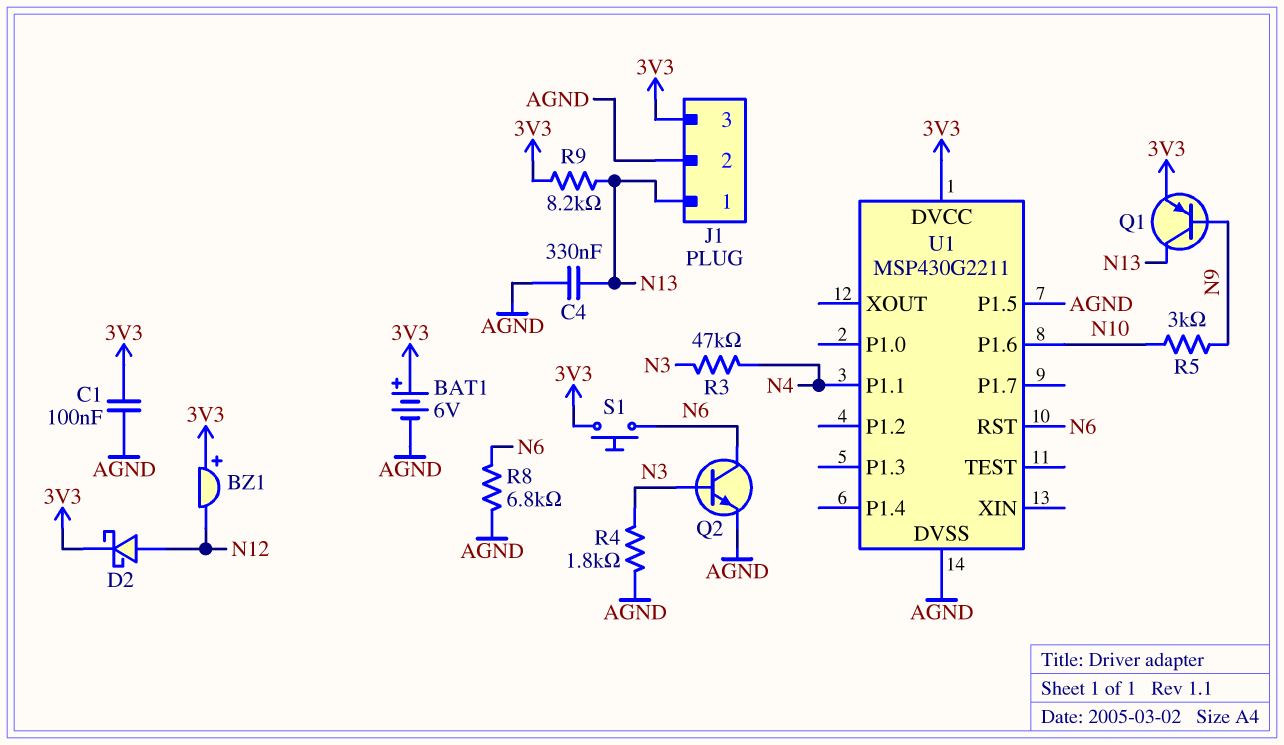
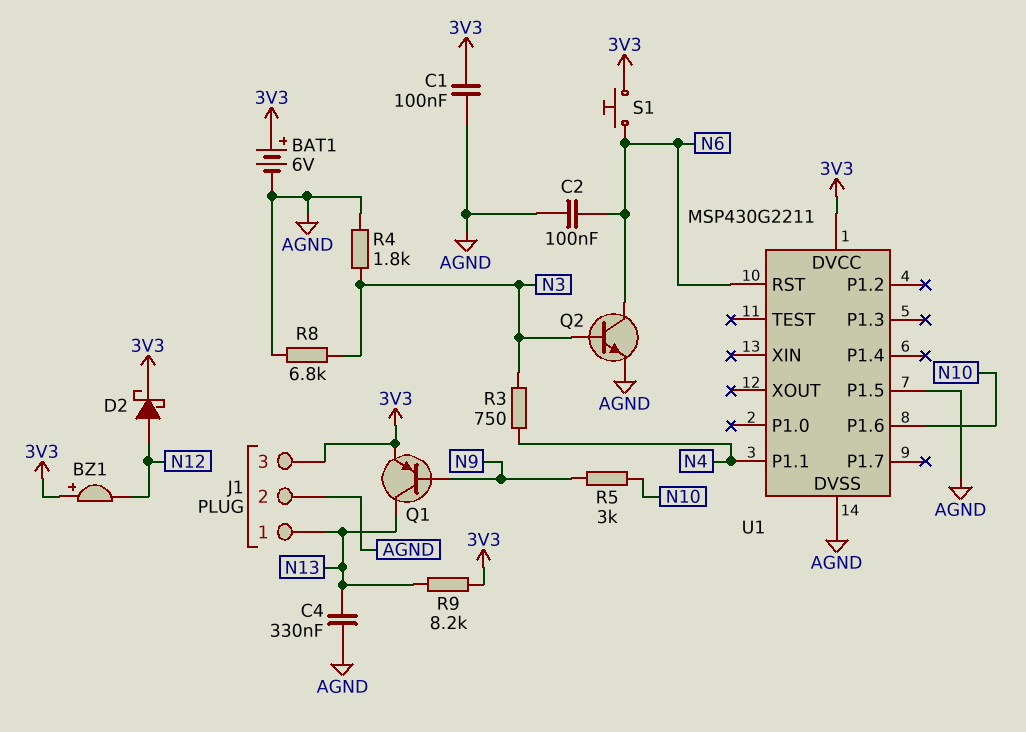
C2: none -> 100nF (AGND, N6)
R3: 47k (N3, N4) -> 750 (N3, N4)
R8: 6.8k (AGND, N6) -> 6.8k (AGND, N3)

